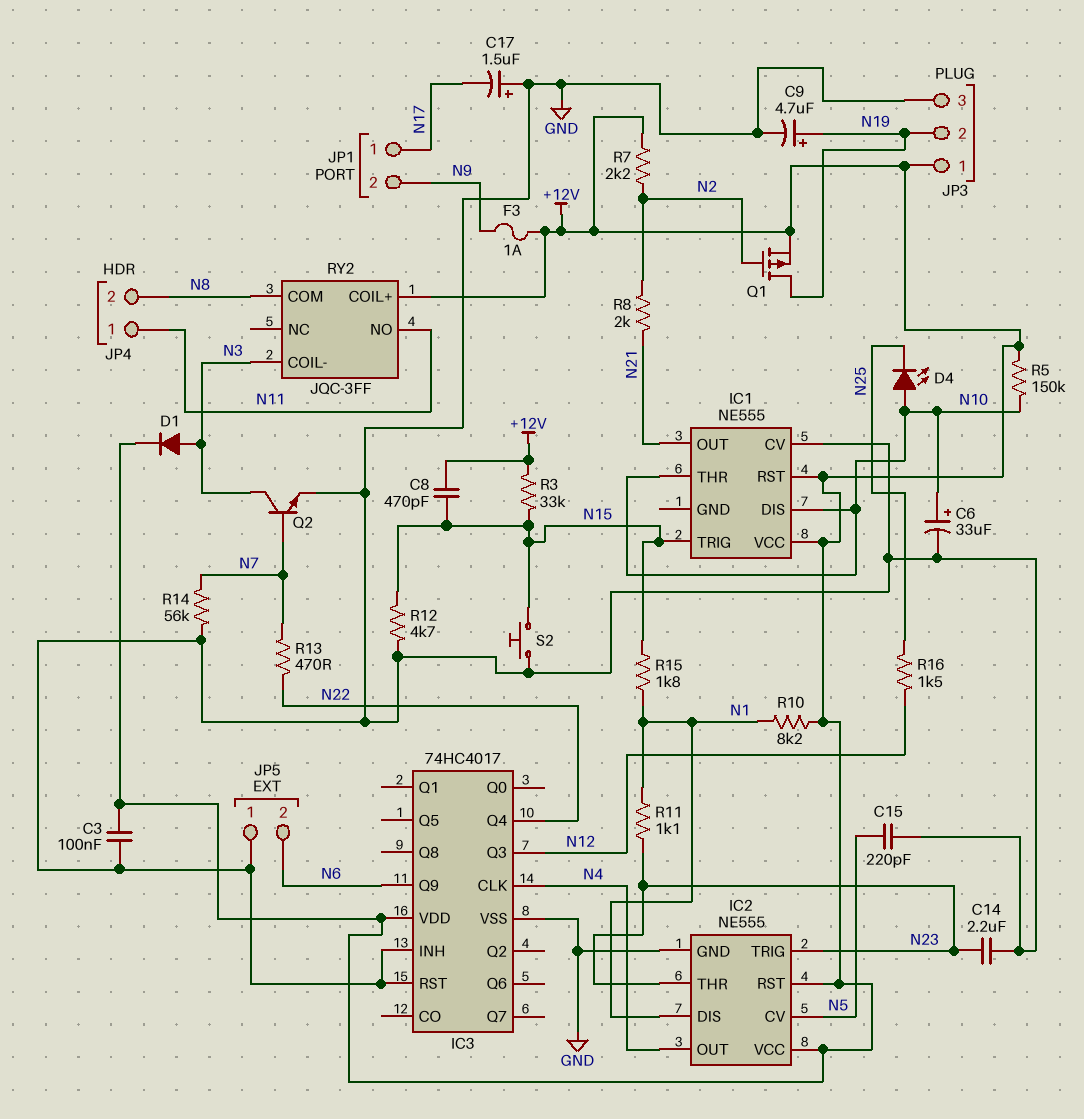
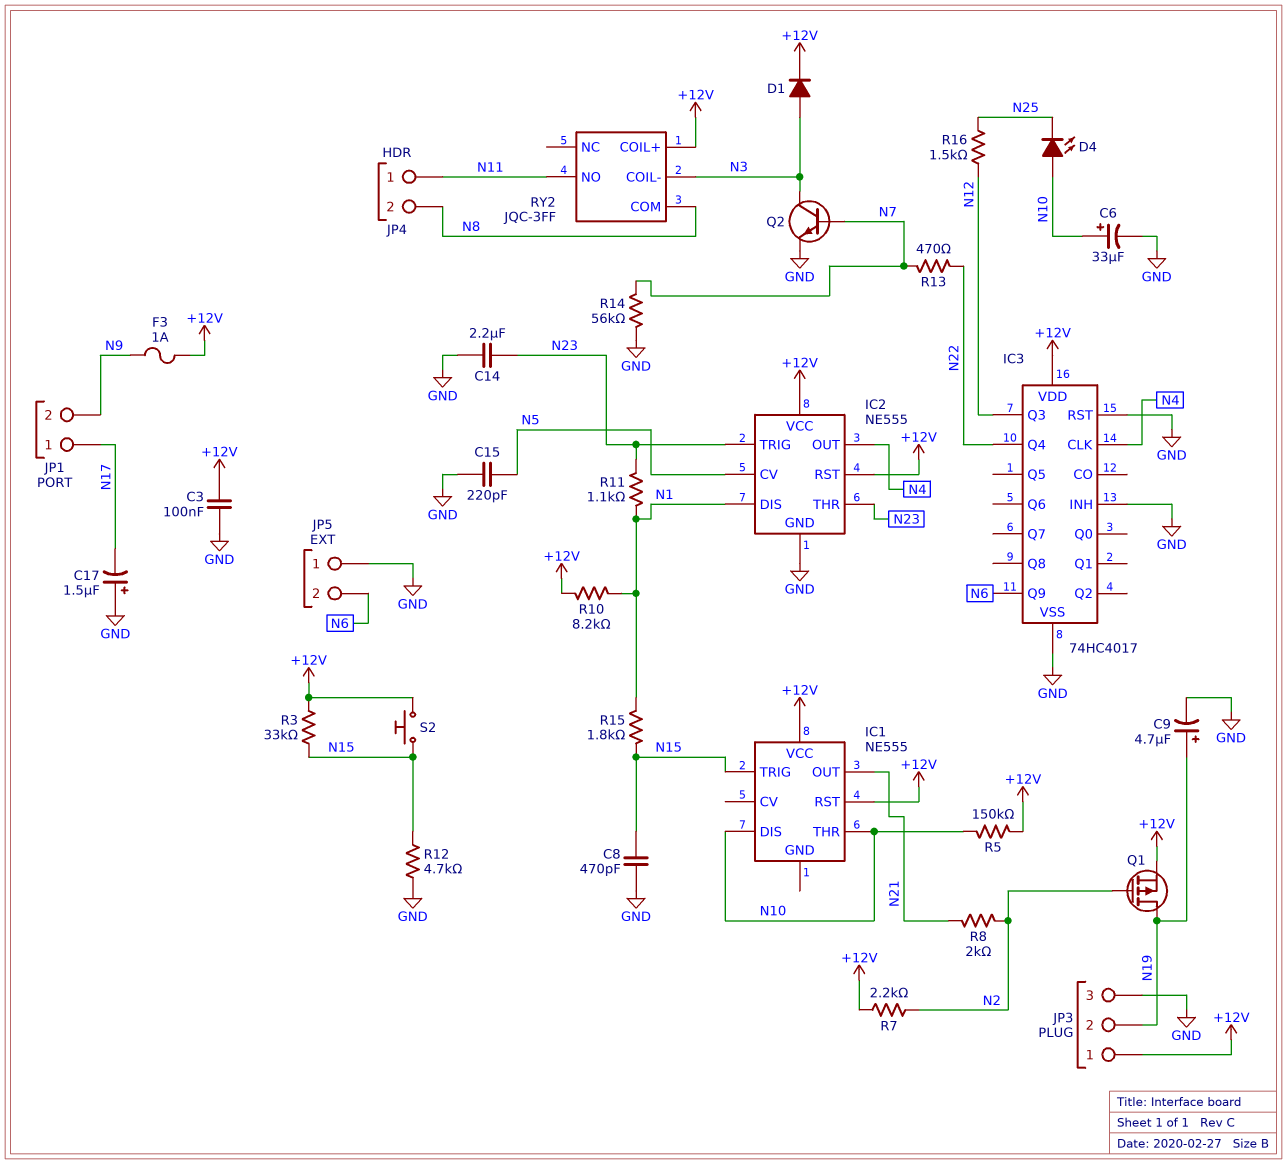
C8: 470pF (+12V, N15) -> 470pF (GND, N15)
IC1 pin CV: GND -> none
S2: button (GND, N15) -> button (+12V, N15)

